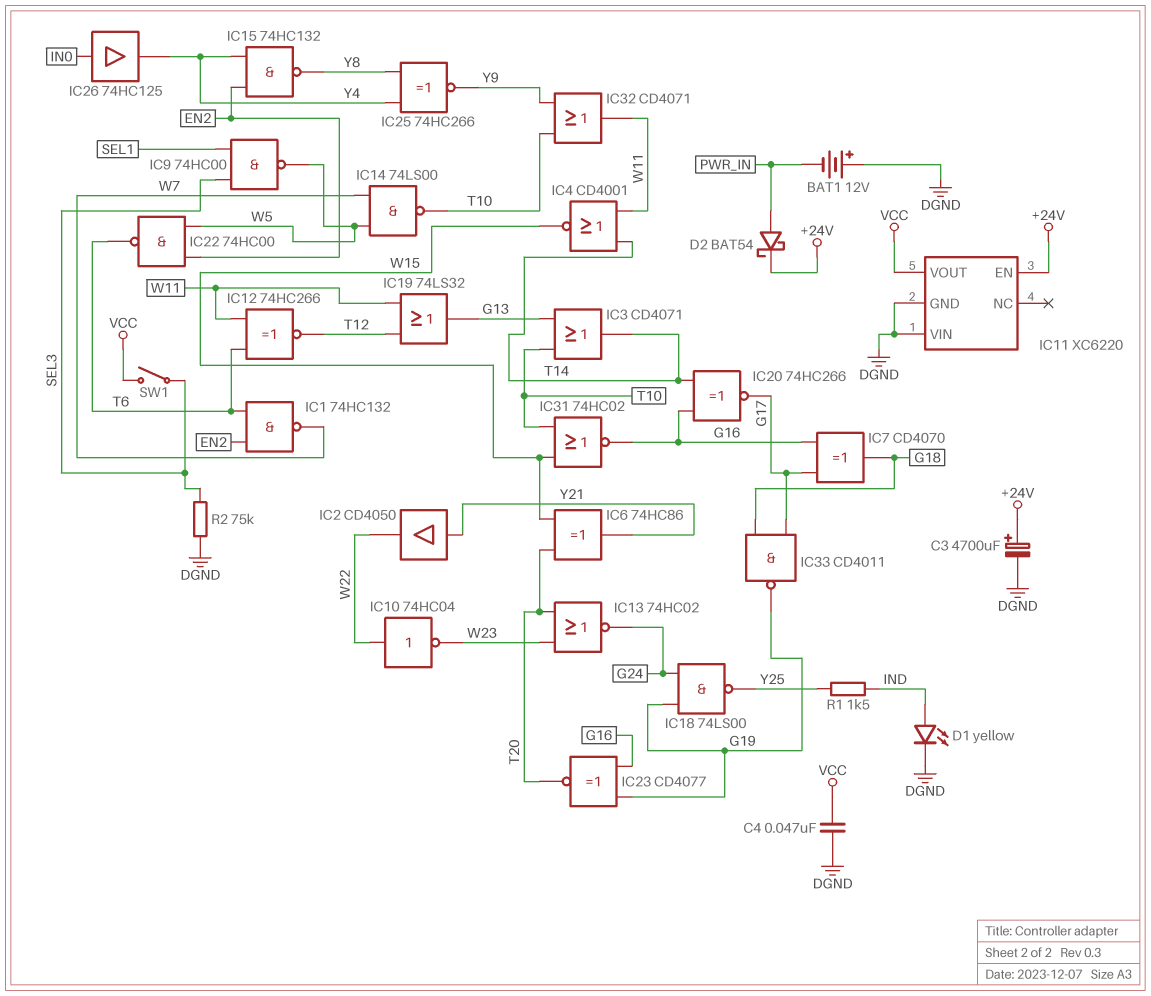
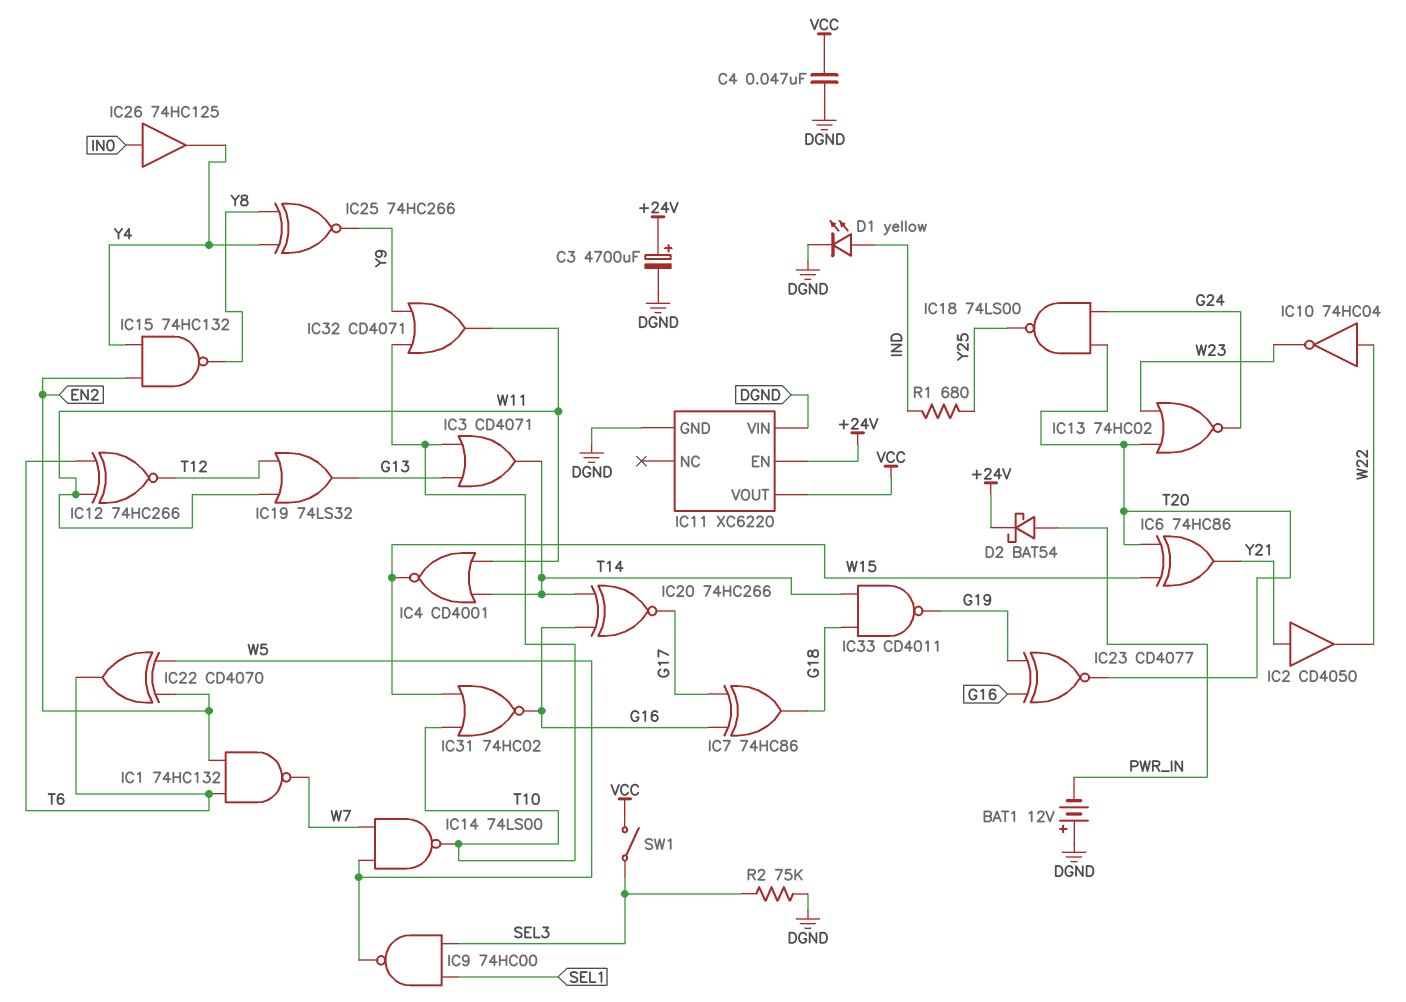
IC7: XOR CD4070 (in G16, in G17, out G18) -> XOR 74HC86 (in G16, in G17, out G18)
IC18: NAND 74LS00 (in G19, in G24, out Y25) -> NAND 74LS00 (in G24, in T20, out Y25)
IC22: NAND 74HC00 (in EN2, in W5, out T6) -> XOR CD4070 (in EN2, in W5, out T6)
IC33: NAND CD4011 (in G17, in G18, out G19) -> NAND CD4011 (in G18, in T14, out G19)
R1: 1.5k (IND, Y25) -> 680 (IND, Y25)

